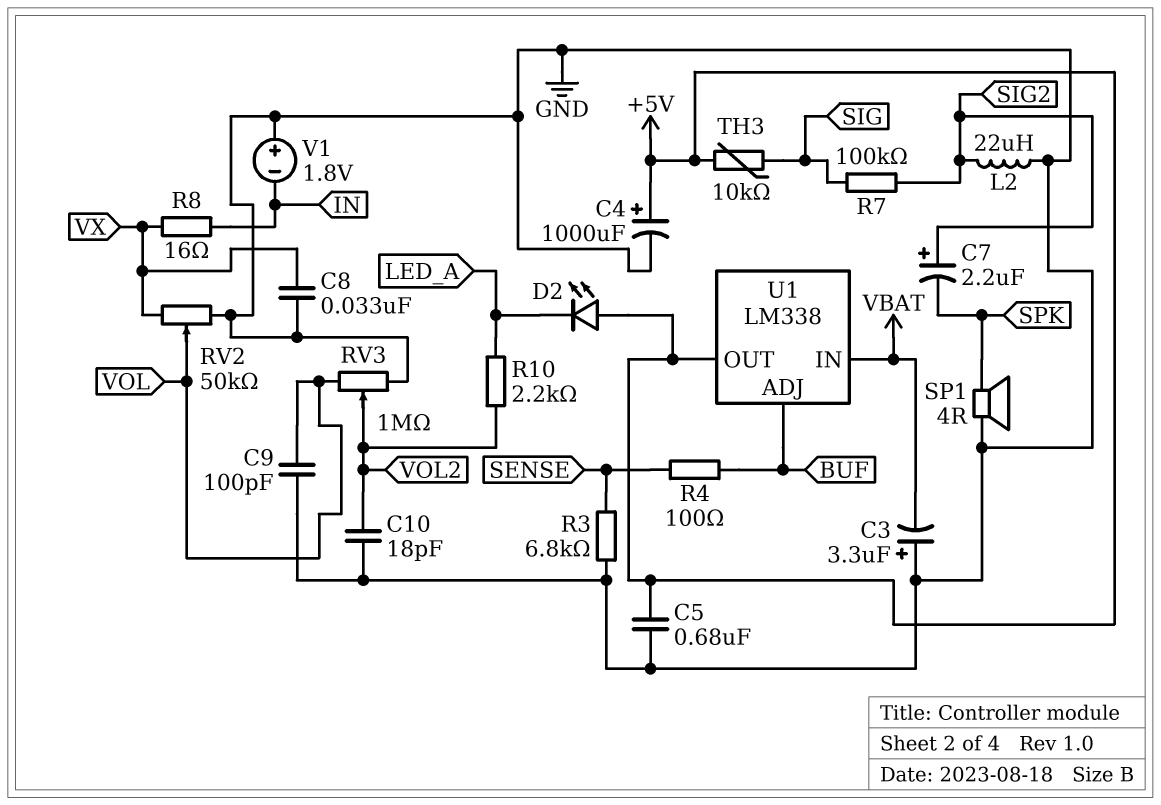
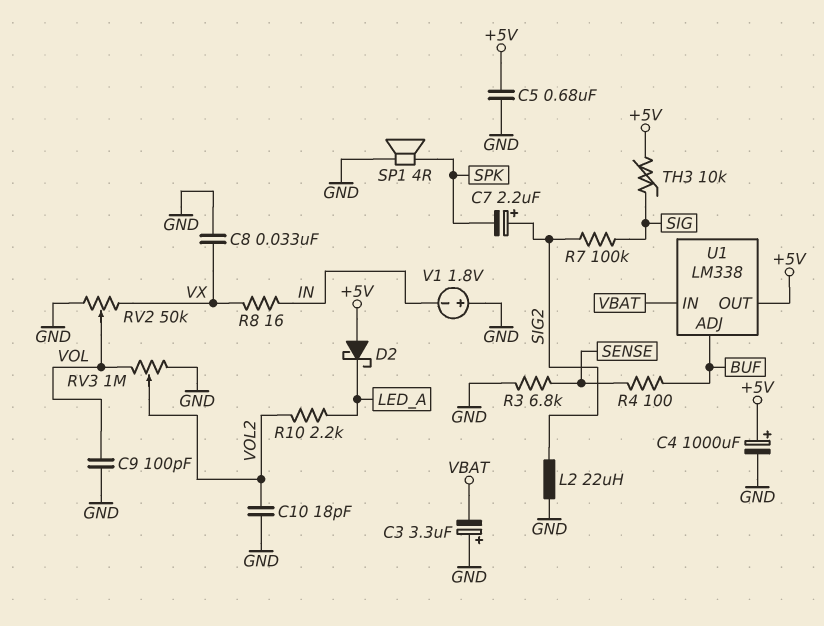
D2: LED (A +5V, K LED_A) -> schottky (A +5V, K LED_A)

